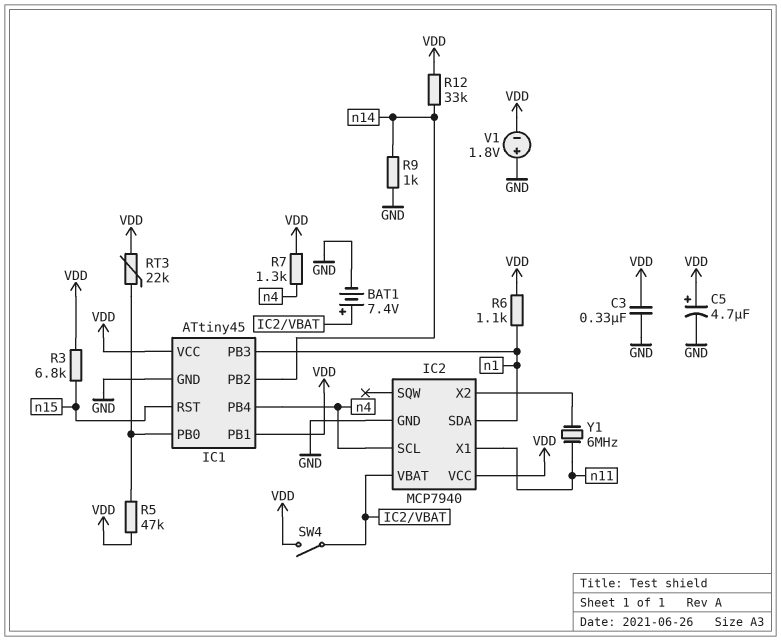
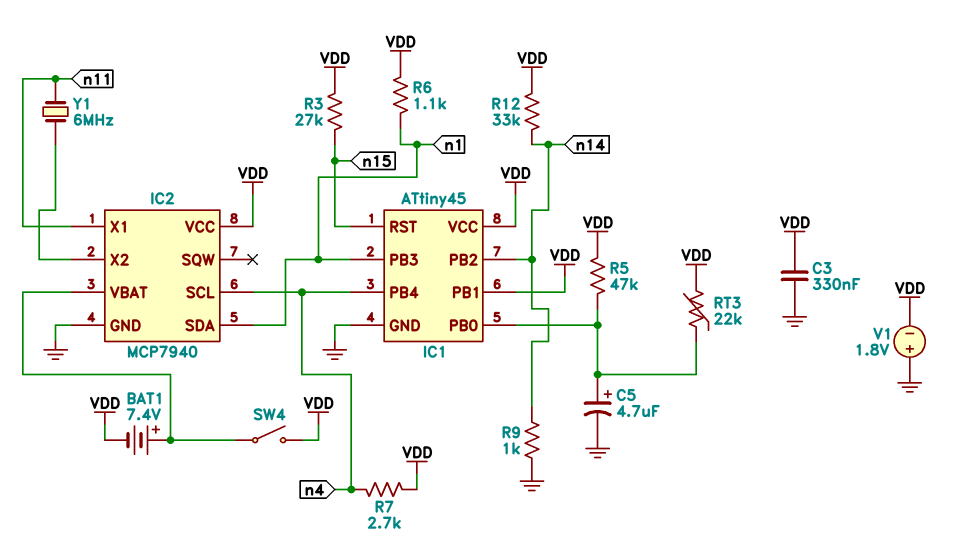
BAT1: 7.4V (plus IC2/VBAT, minus GND) -> 7.4V (plus IC2/VBAT, minus VDD)
C5: 4.7uF (plus VDD, minus GND) -> 4.7uF (plus IC1/PB0, minus GND)
R3: 6.8k (VDD, n15) -> 27k (VDD, n15)
R7: 1.3k (VDD, n4) -> 2.7k (VDD, n4)

